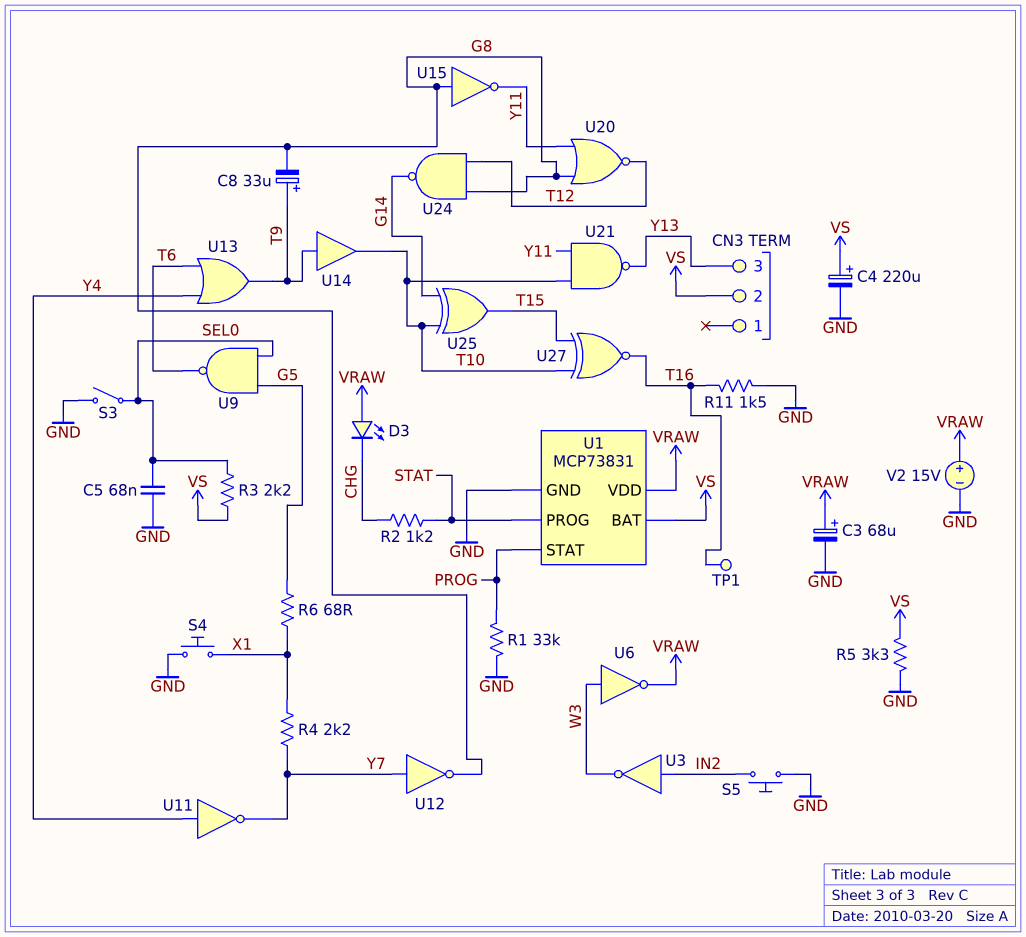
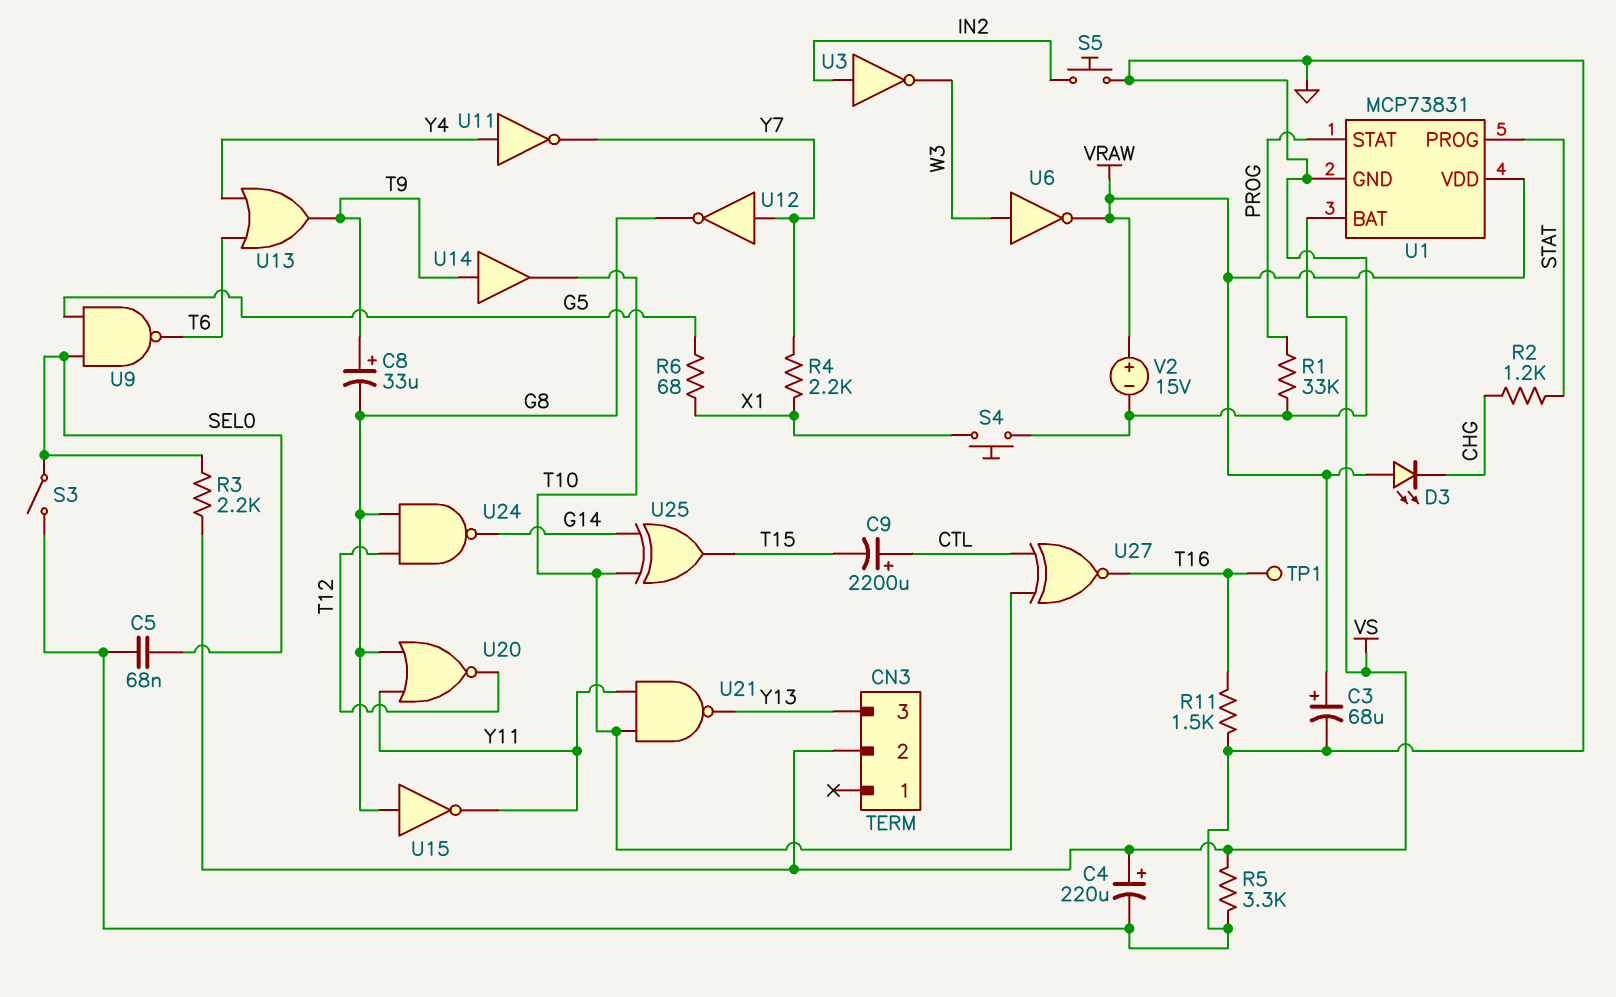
C9: none -> 2200uF (plus CTL, minus T15)
U27: XNOR (in T10, in T15, out T16) -> XNOR (in CTL, in T10, out T16)

